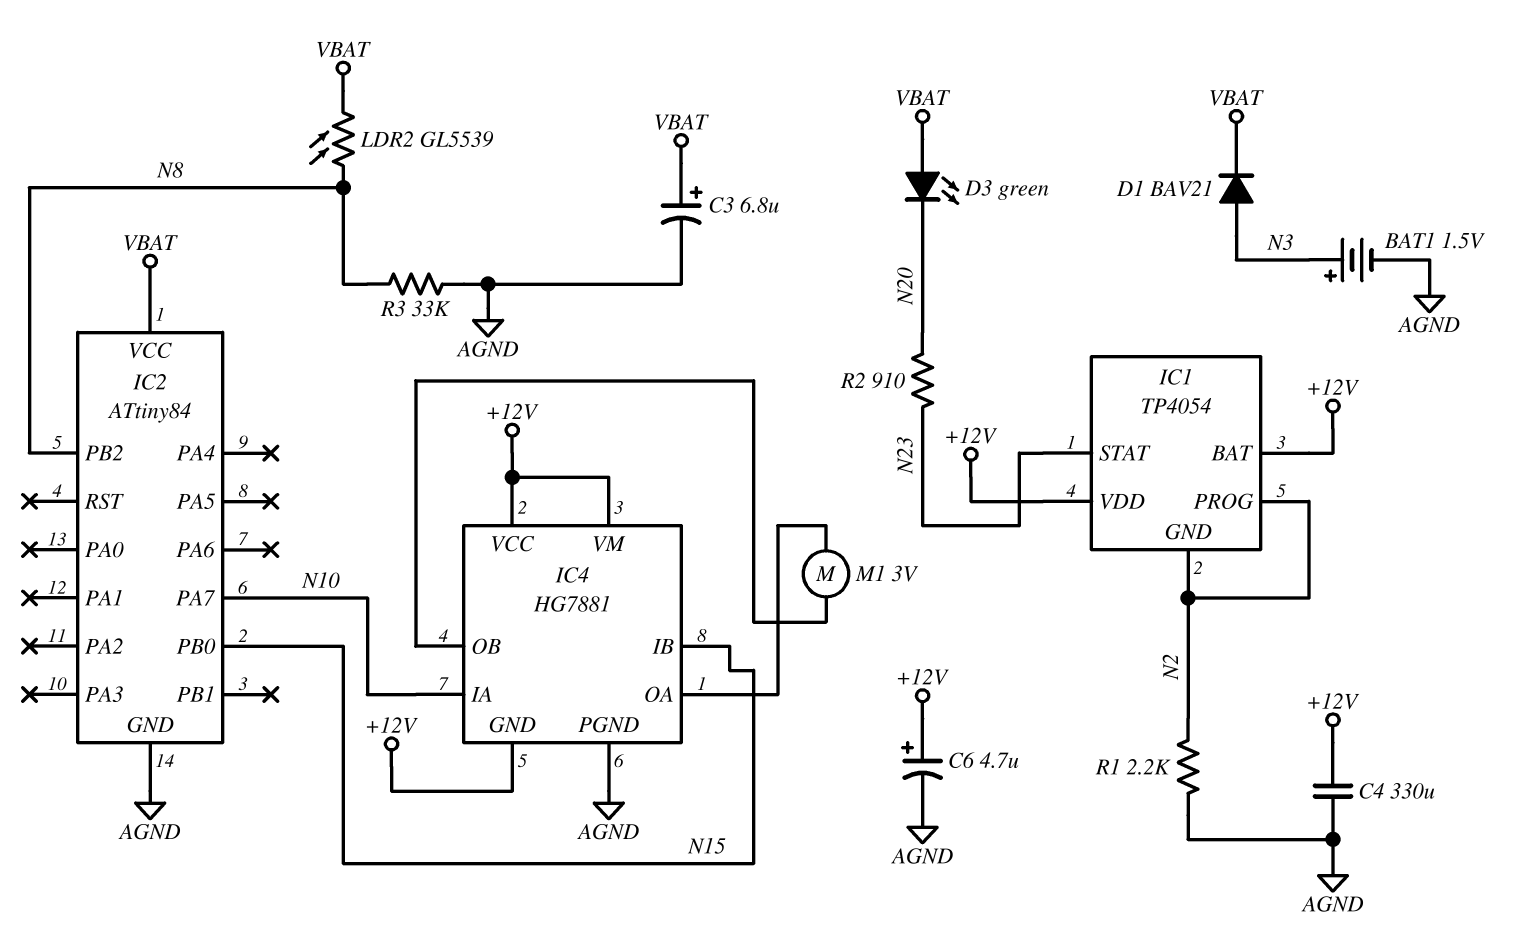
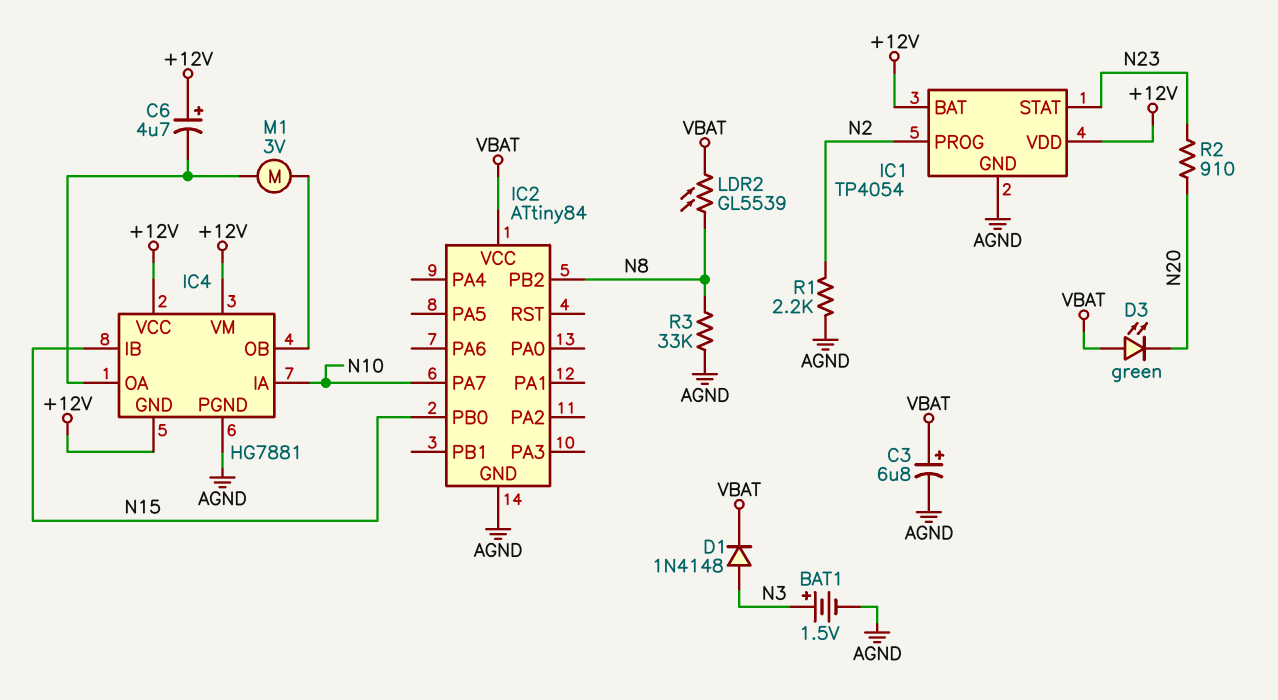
C4: 330uF (+12V, AGND) -> none
C6: 4.7uF (plus +12V, minus AGND) -> 4.7uF (plus +12V, minus IC4/OA)
D1: diode BAV21 (A N3, K VBAT) -> diode 1N4148 (A N3, K VBAT)
IC1 pin GND: N2 -> AGND

